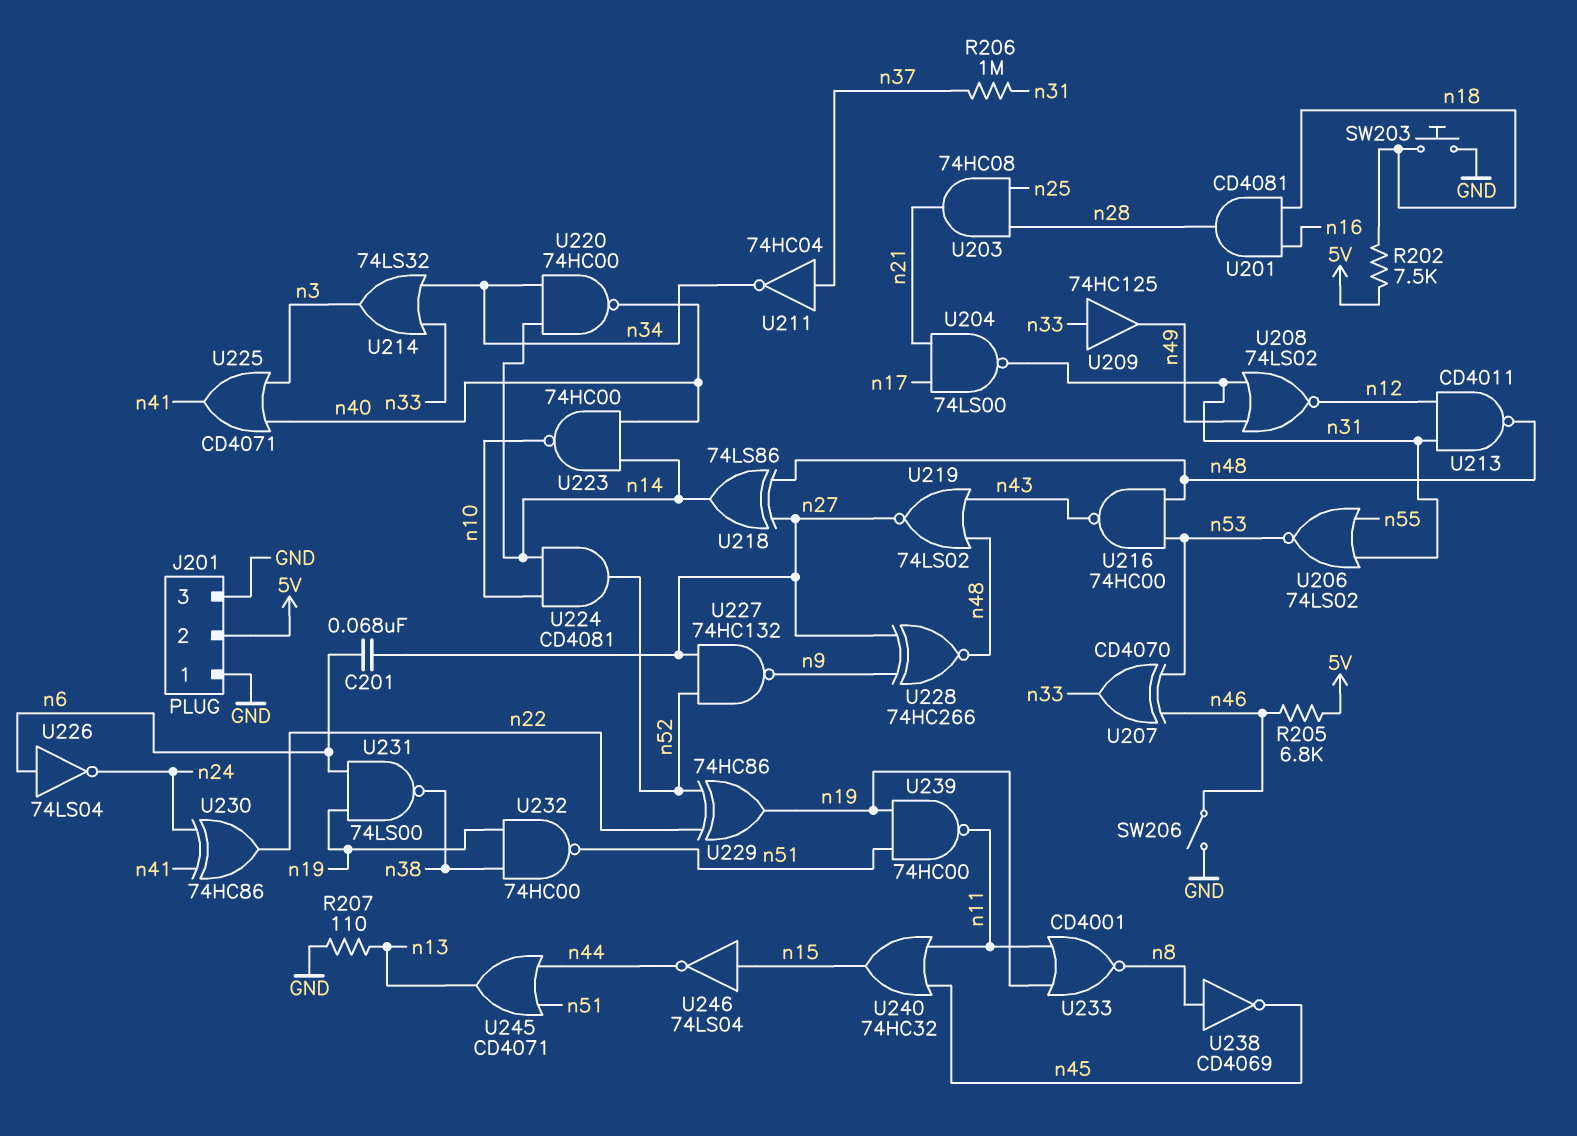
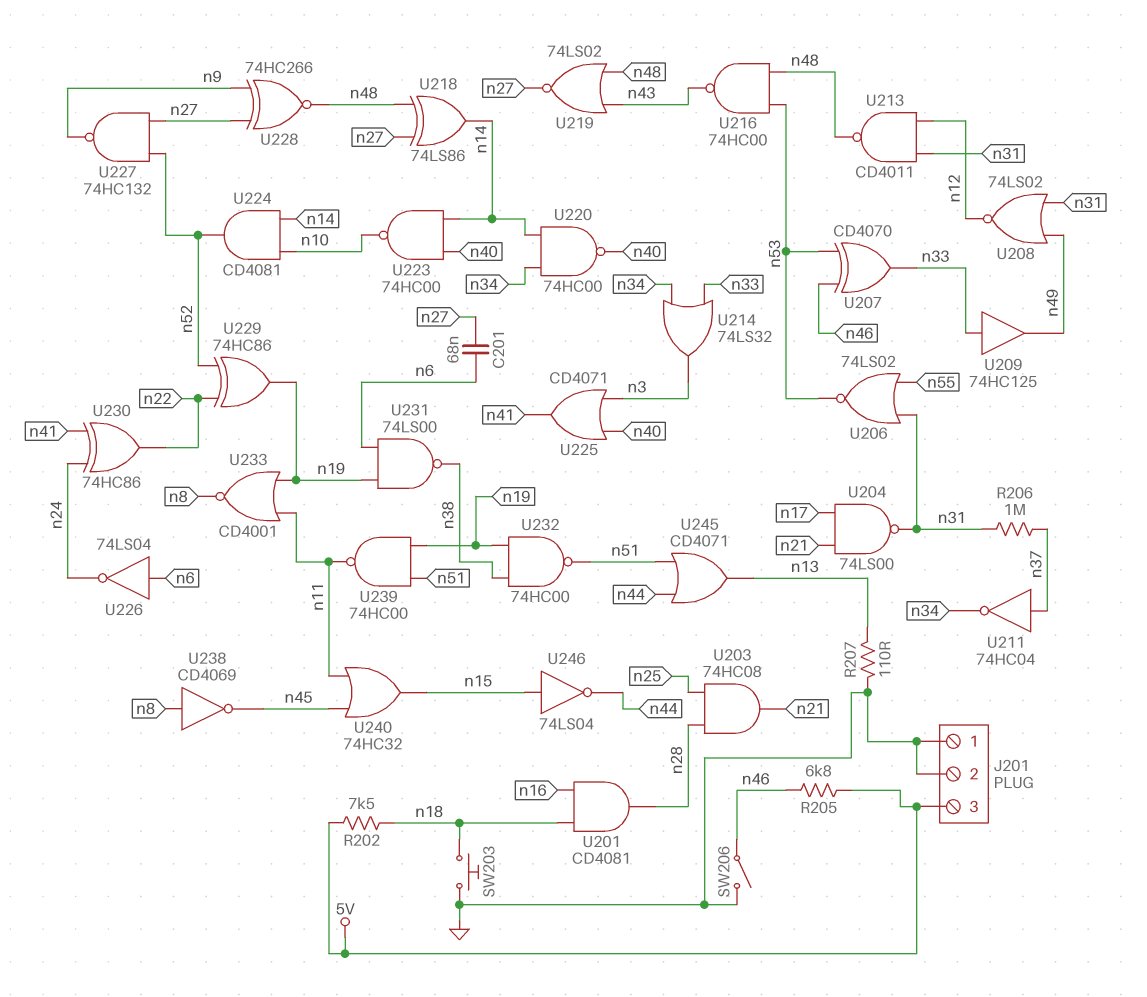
J201 pin 2: 5V -> GND
J201 pin 3: GND -> 5V

